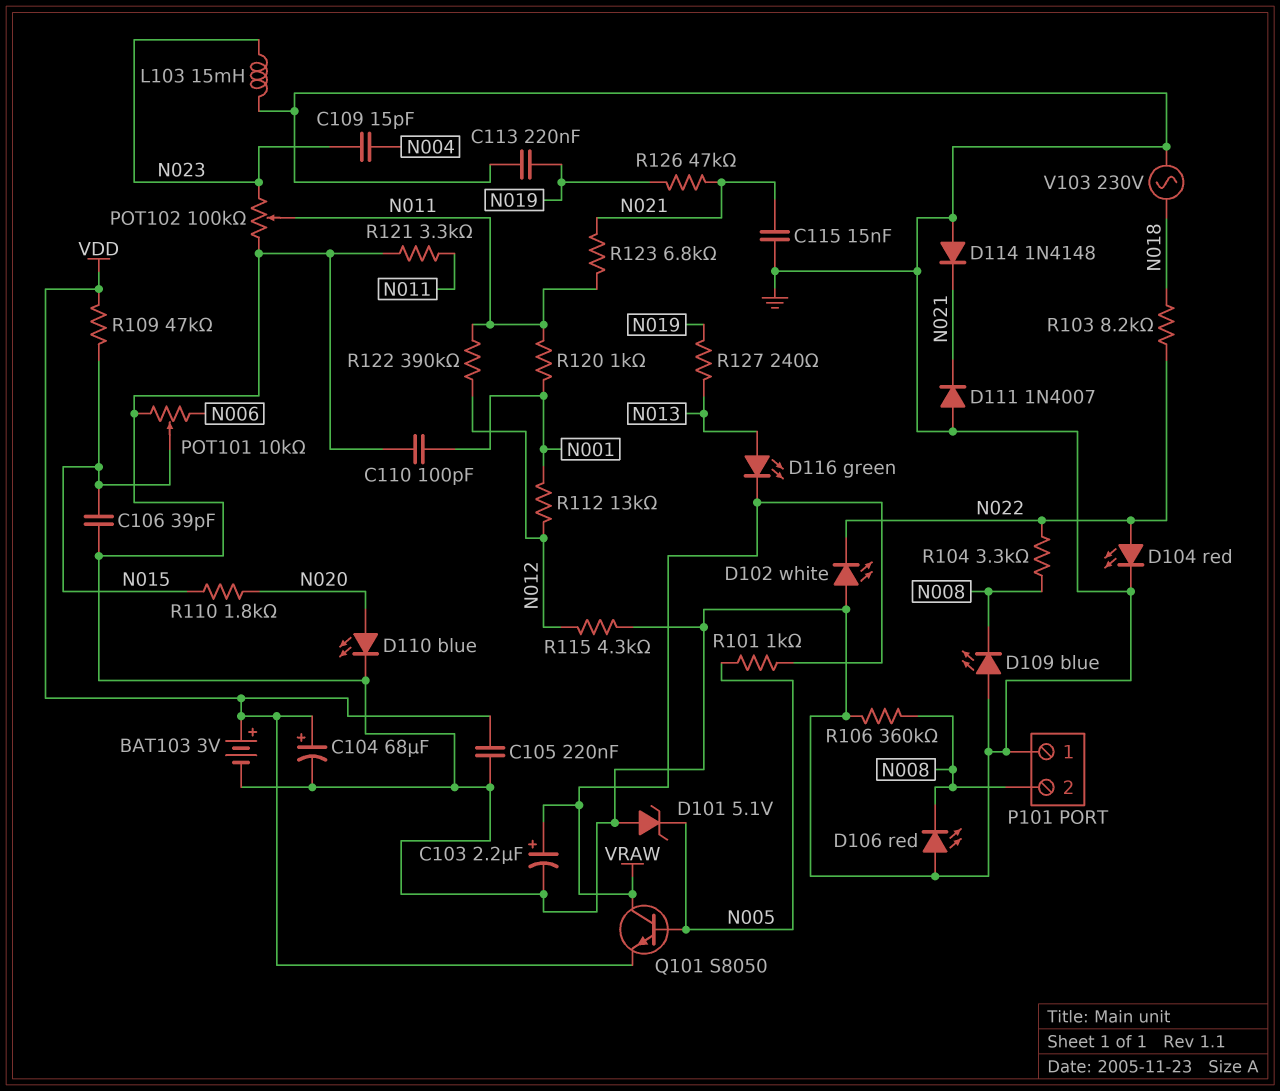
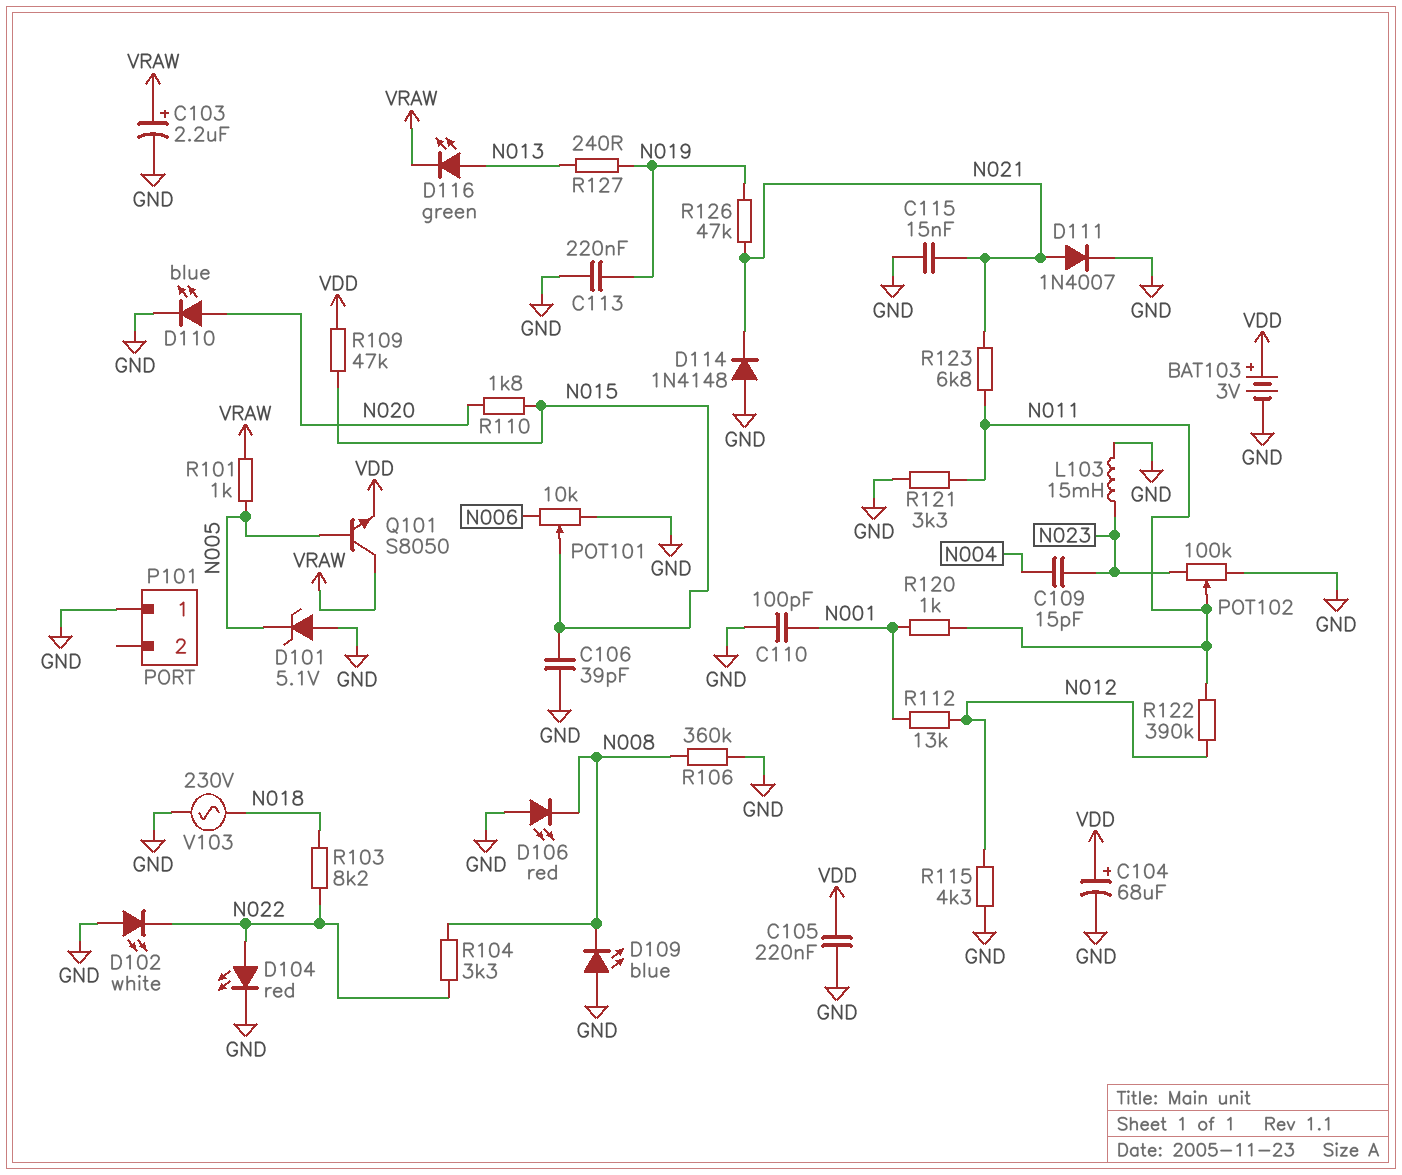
D111: diode 1N4007 (A GND, K N021) -> diode 1N4007 (A N021, K GND)
P101 pin 2: N008 -> none

